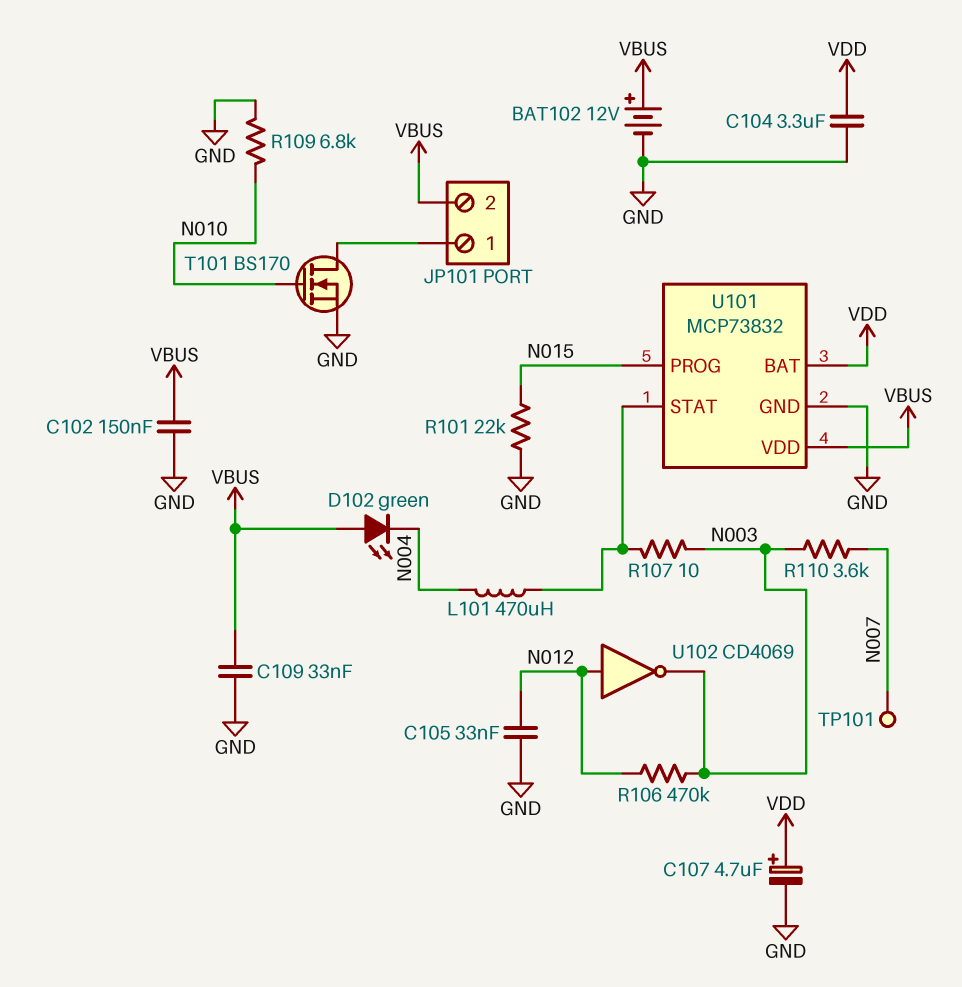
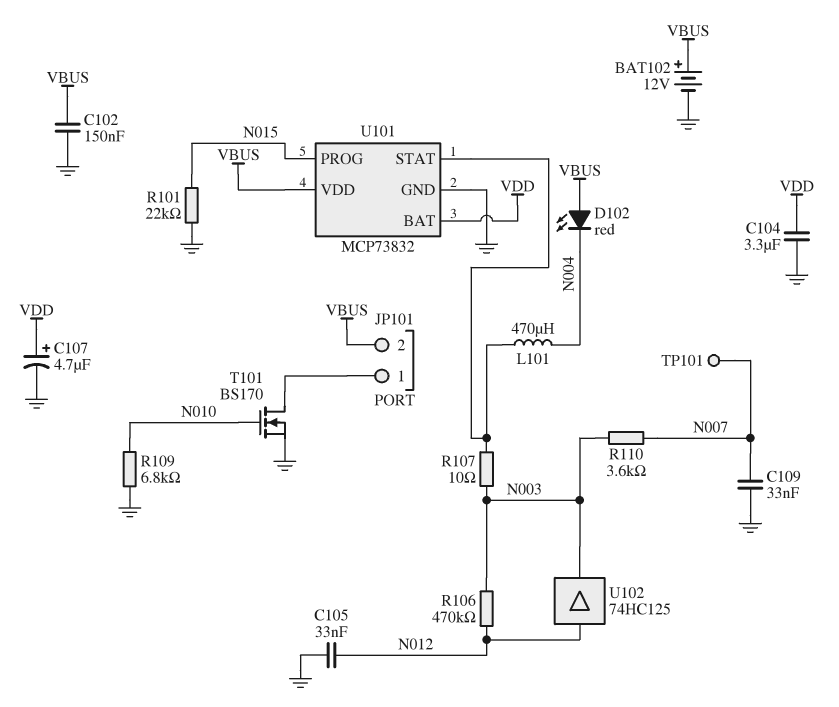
C109: 33nF (GND, VBUS) -> 33nF (GND, N007)
D102: LED green (A VBUS, K N004) -> LED red (A VBUS, K N004)
U102: NOT CD4069 (in N012, out N003) -> buffer 74HC125 (in N012, out N003)

